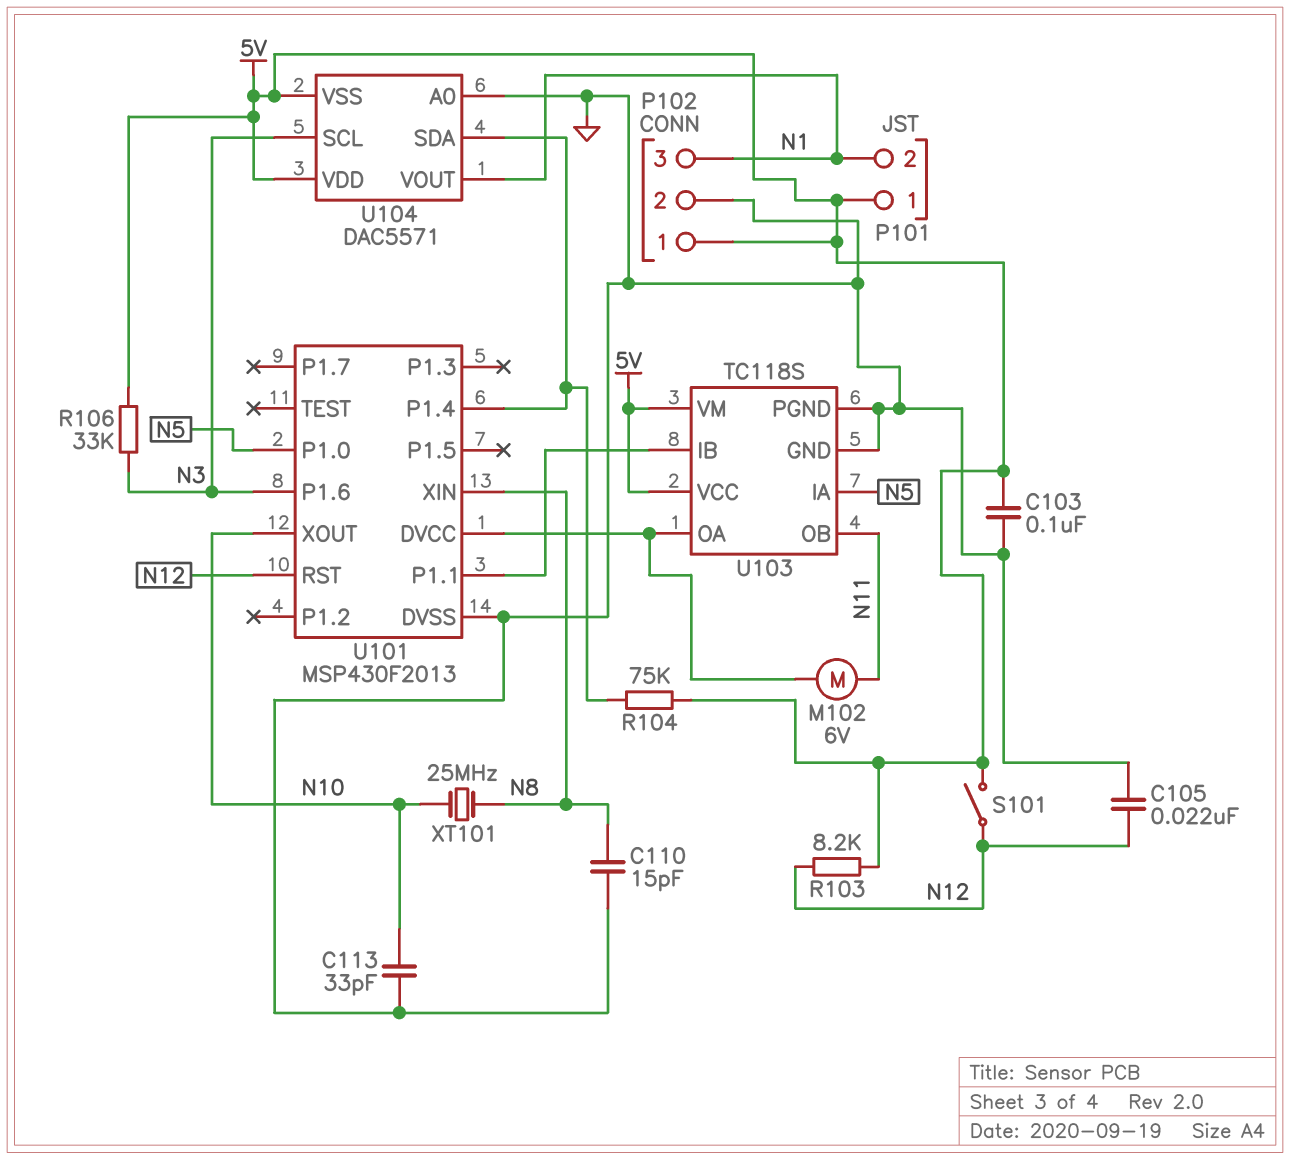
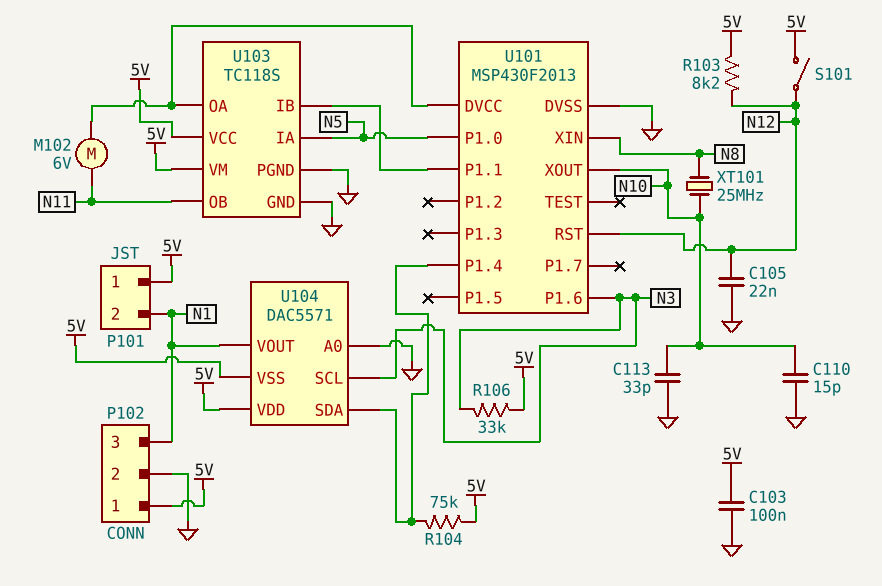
C110: 15pF (GND, N8) -> 15pF (GND, N10)

